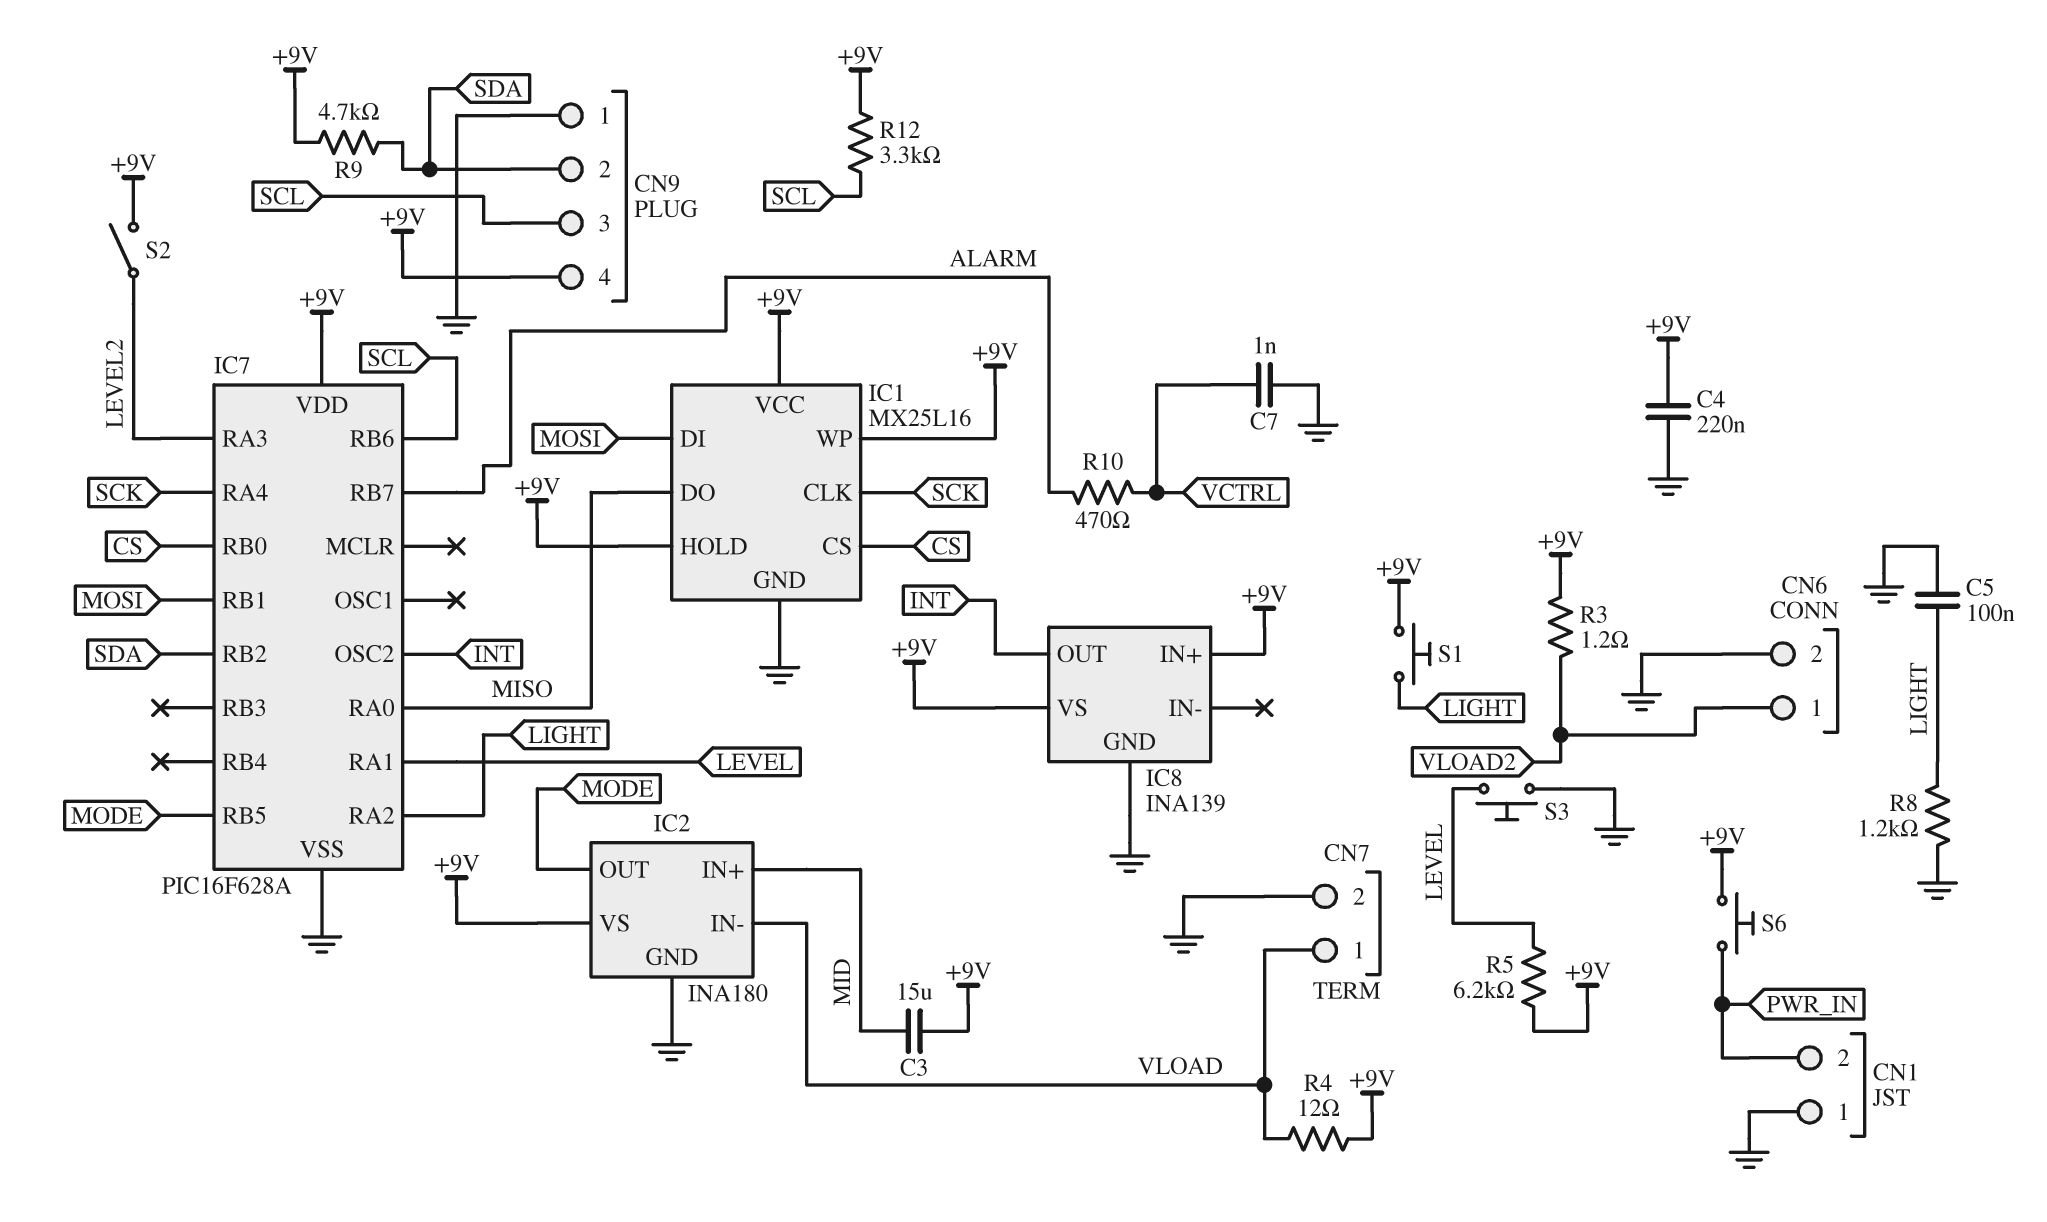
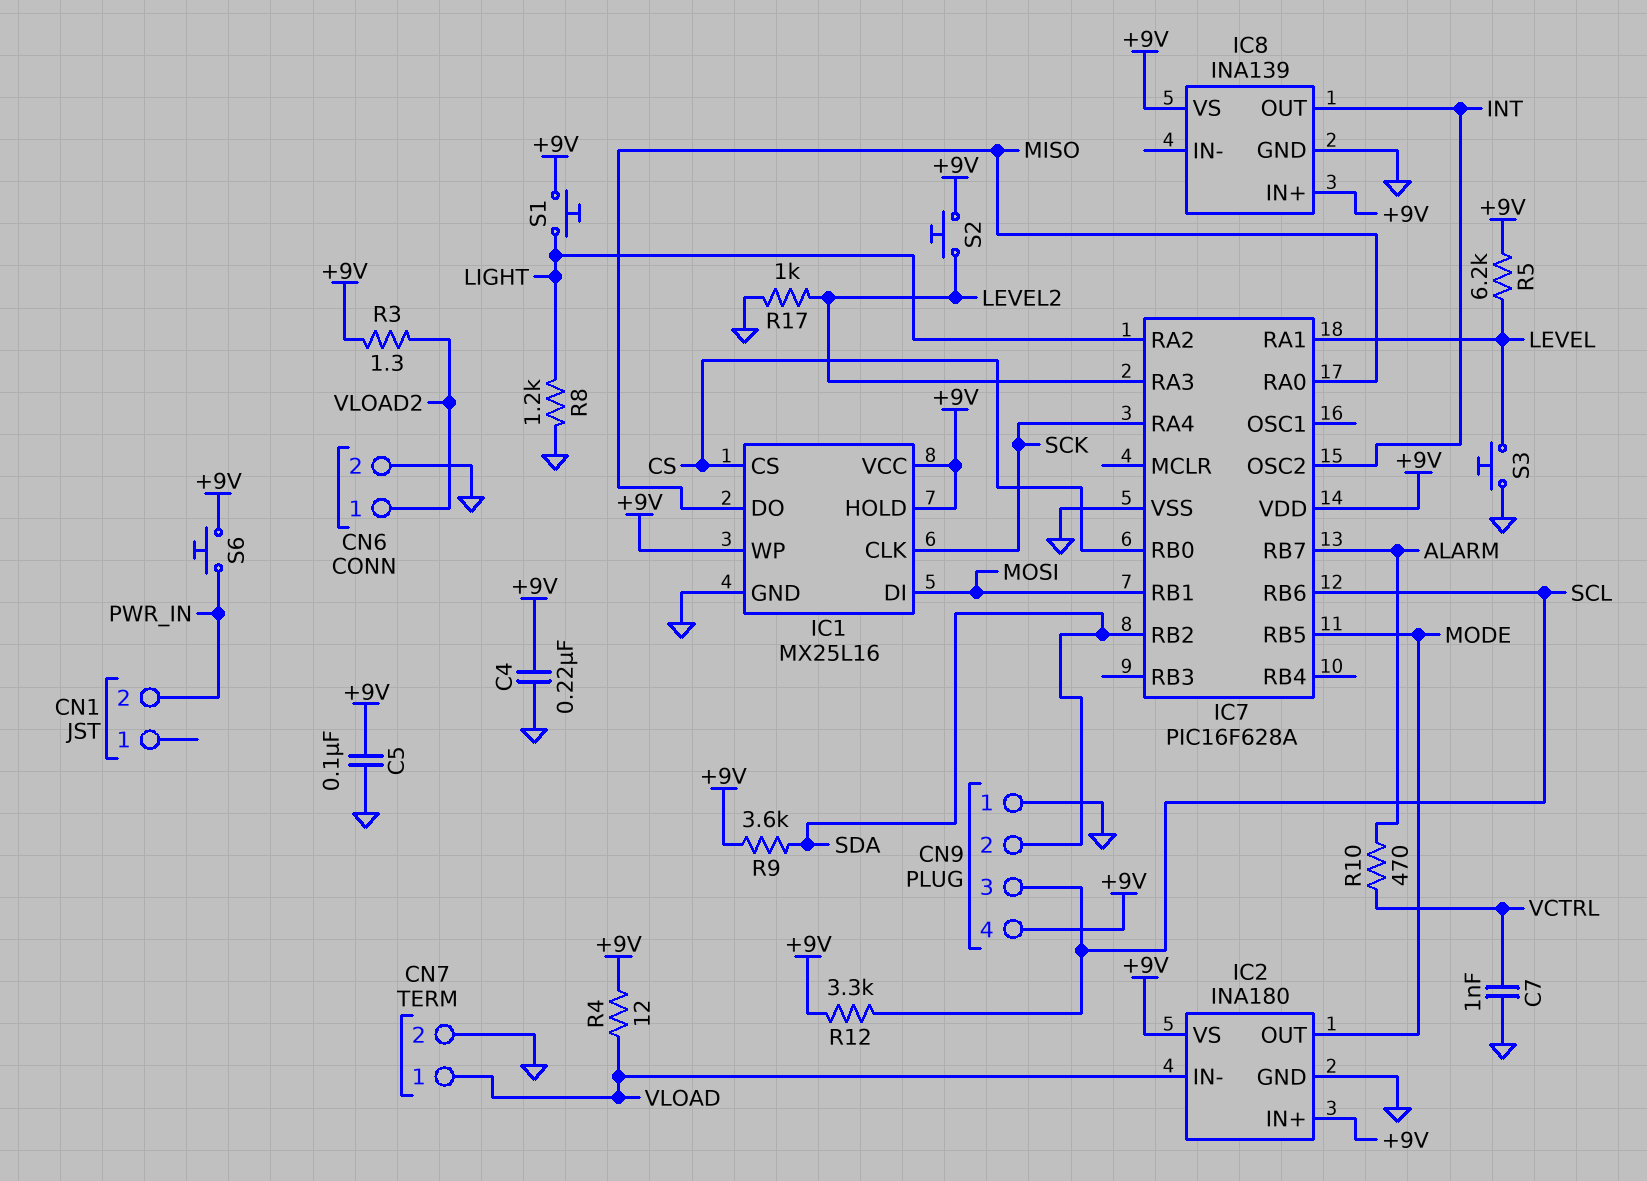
C3: 15uF (+9V, MID) -> none
C5: 100nF (GND, LIGHT) -> 100nF (+9V, GND)
CN1 pin 1: GND -> none
IC2 pin IN+: MID -> +9V
R3: 1.2 (+9V, VLOAD2) -> 1.3 (+9V, VLOAD2)
R9: 4.7k (+9V, SDA) -> 3.6k (+9V, SDA)
R17: none -> 1k (GND, LEVEL2)
S2: switch (+9V, LEVEL2) -> button (+9V, LEVEL2)

